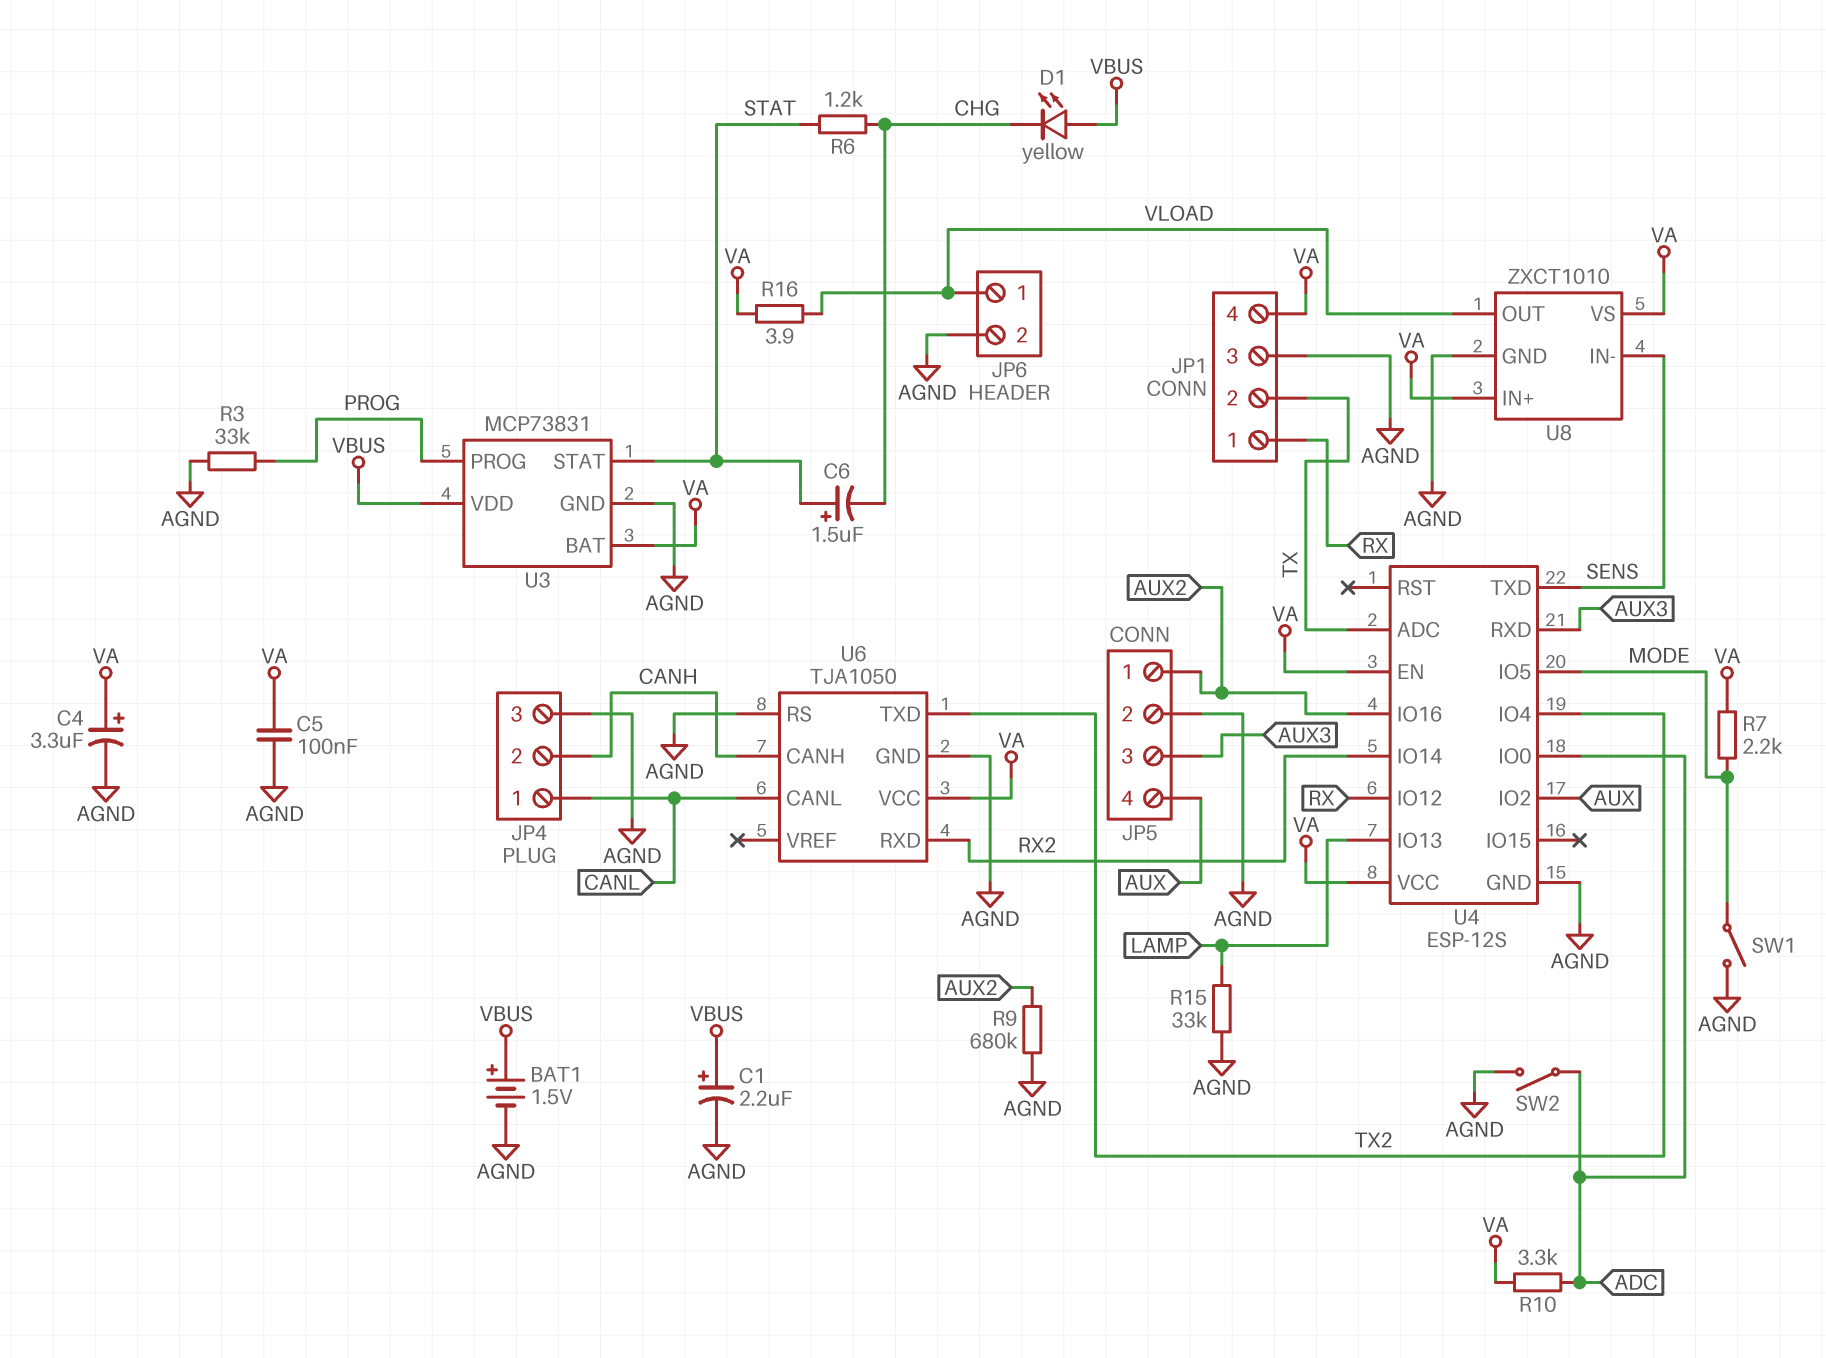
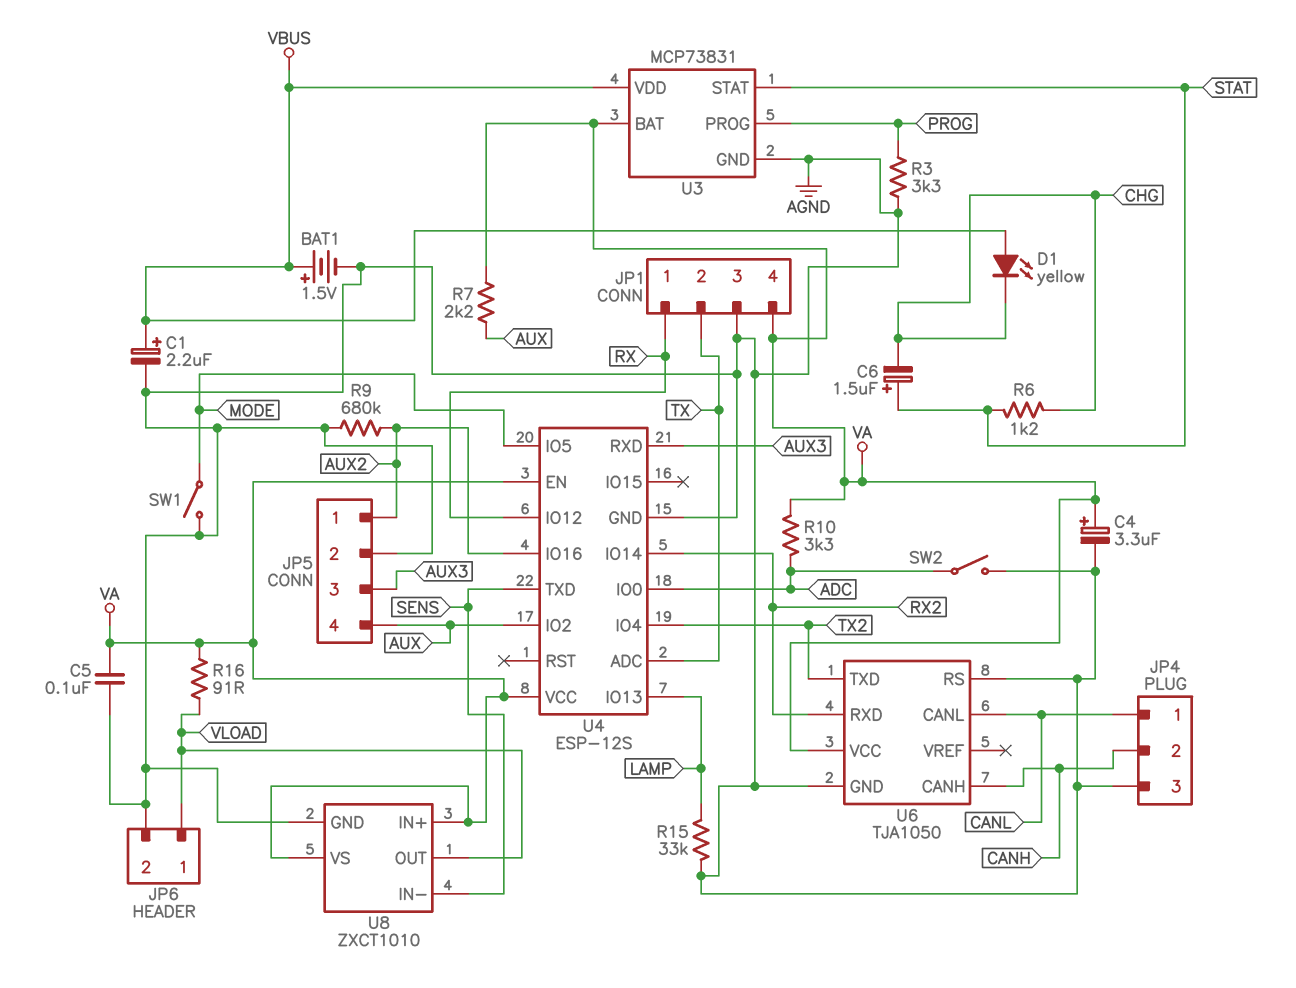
R3: 33k (AGND, PROG) -> 3.3k (AGND, PROG)
R7: 2.2k (MODE, VA) -> 2.2k (AUX, VA)
R16: 3.9 (VA, VLOAD) -> 91 (VA, VLOAD)

